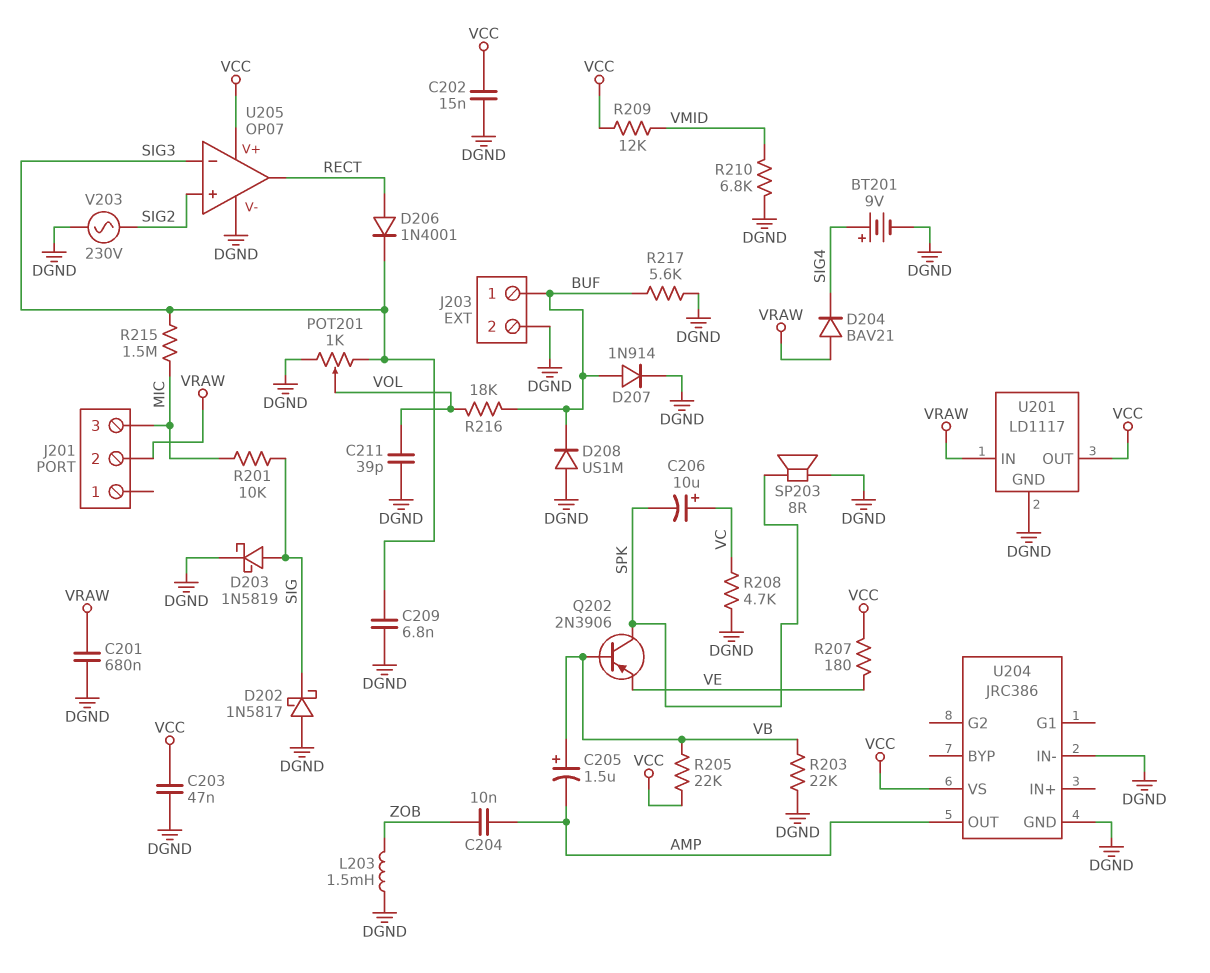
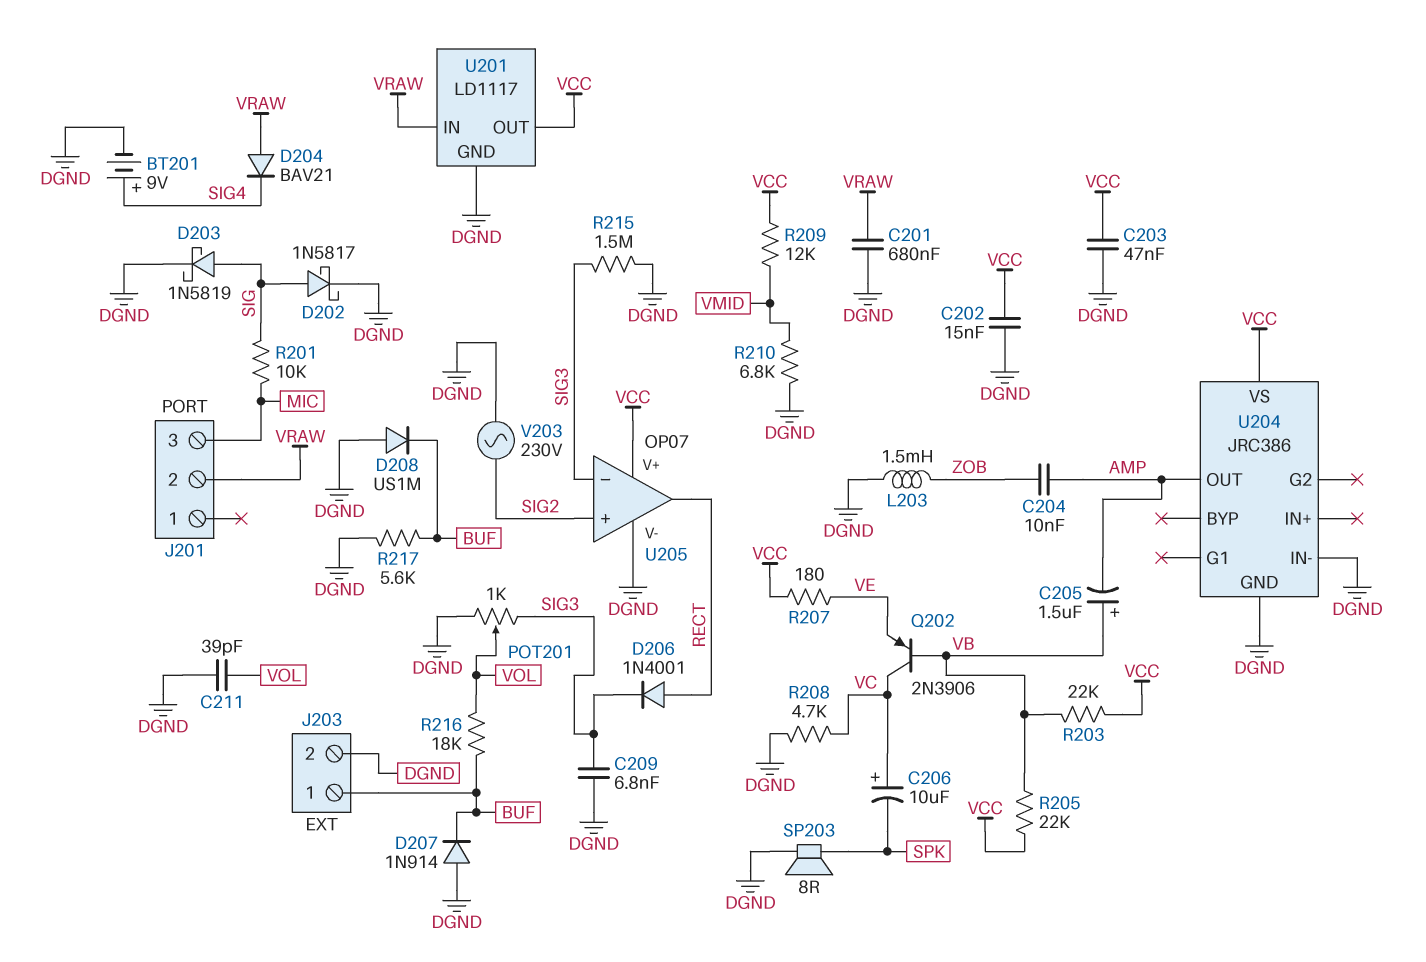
D202: schottky 1N5817 (A DGND, K SIG) -> schottky 1N5817 (A SIG, K DGND)
D207: diode 1N914 (A BUF, K DGND) -> diode 1N914 (A DGND, K BUF)
Q202: PNP 2N3906 (B VB, C SPK, E VE) -> PNP 2N3906 (B VB, C VC, E VE)
R203: 22k (DGND, VB) -> 22k (VB, VCC)
R215: 1.5M (MIC, SIG3) -> 1.5M (DGND, SIG3)

